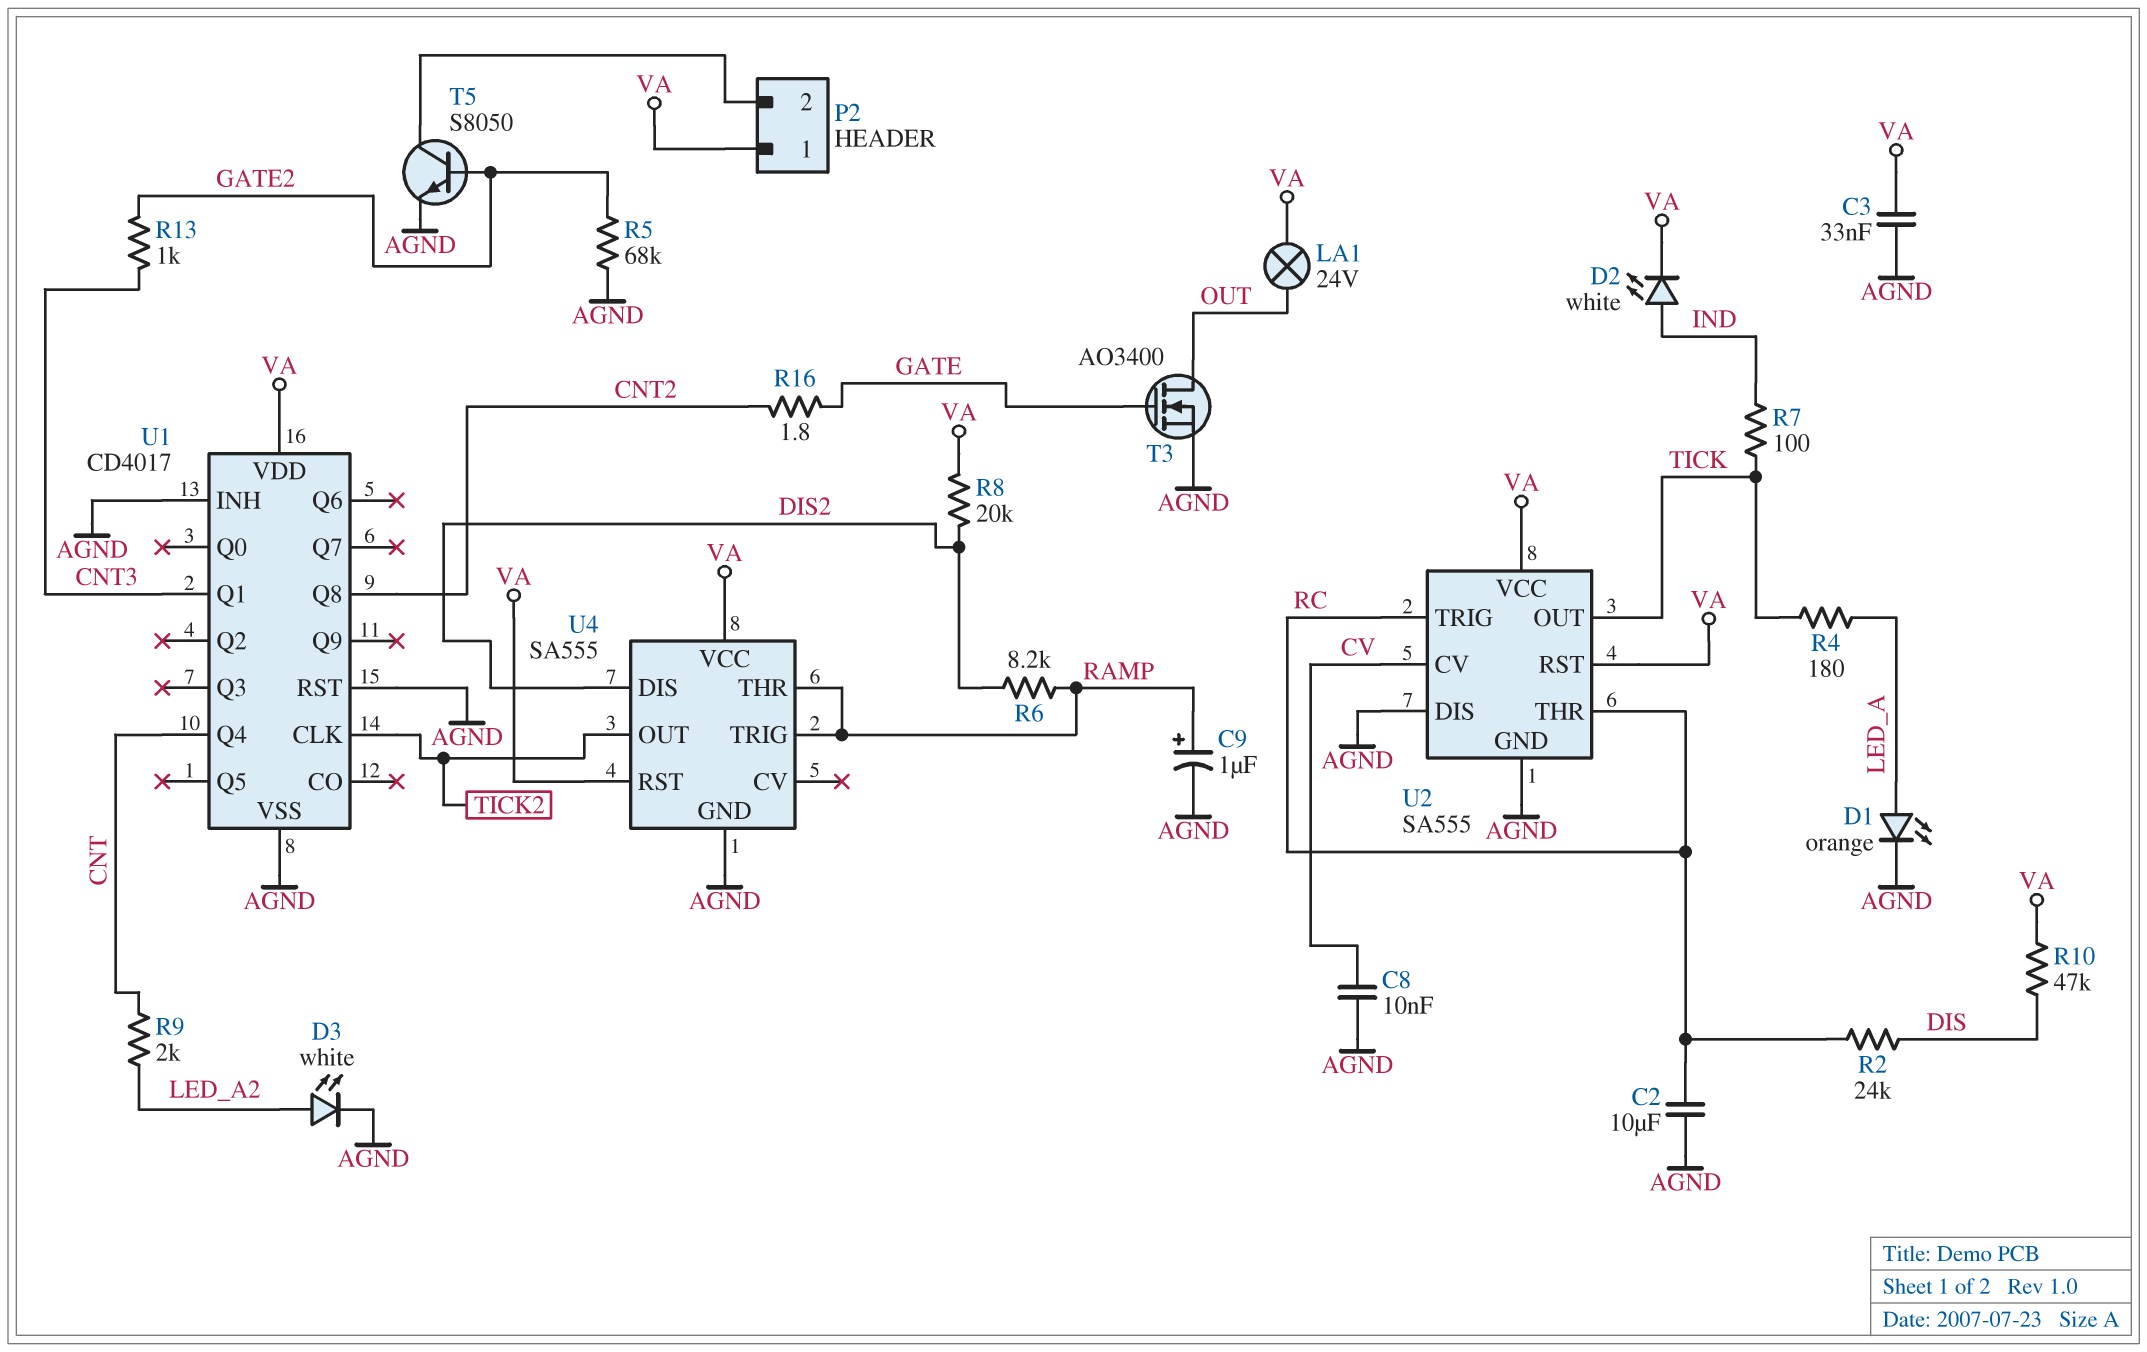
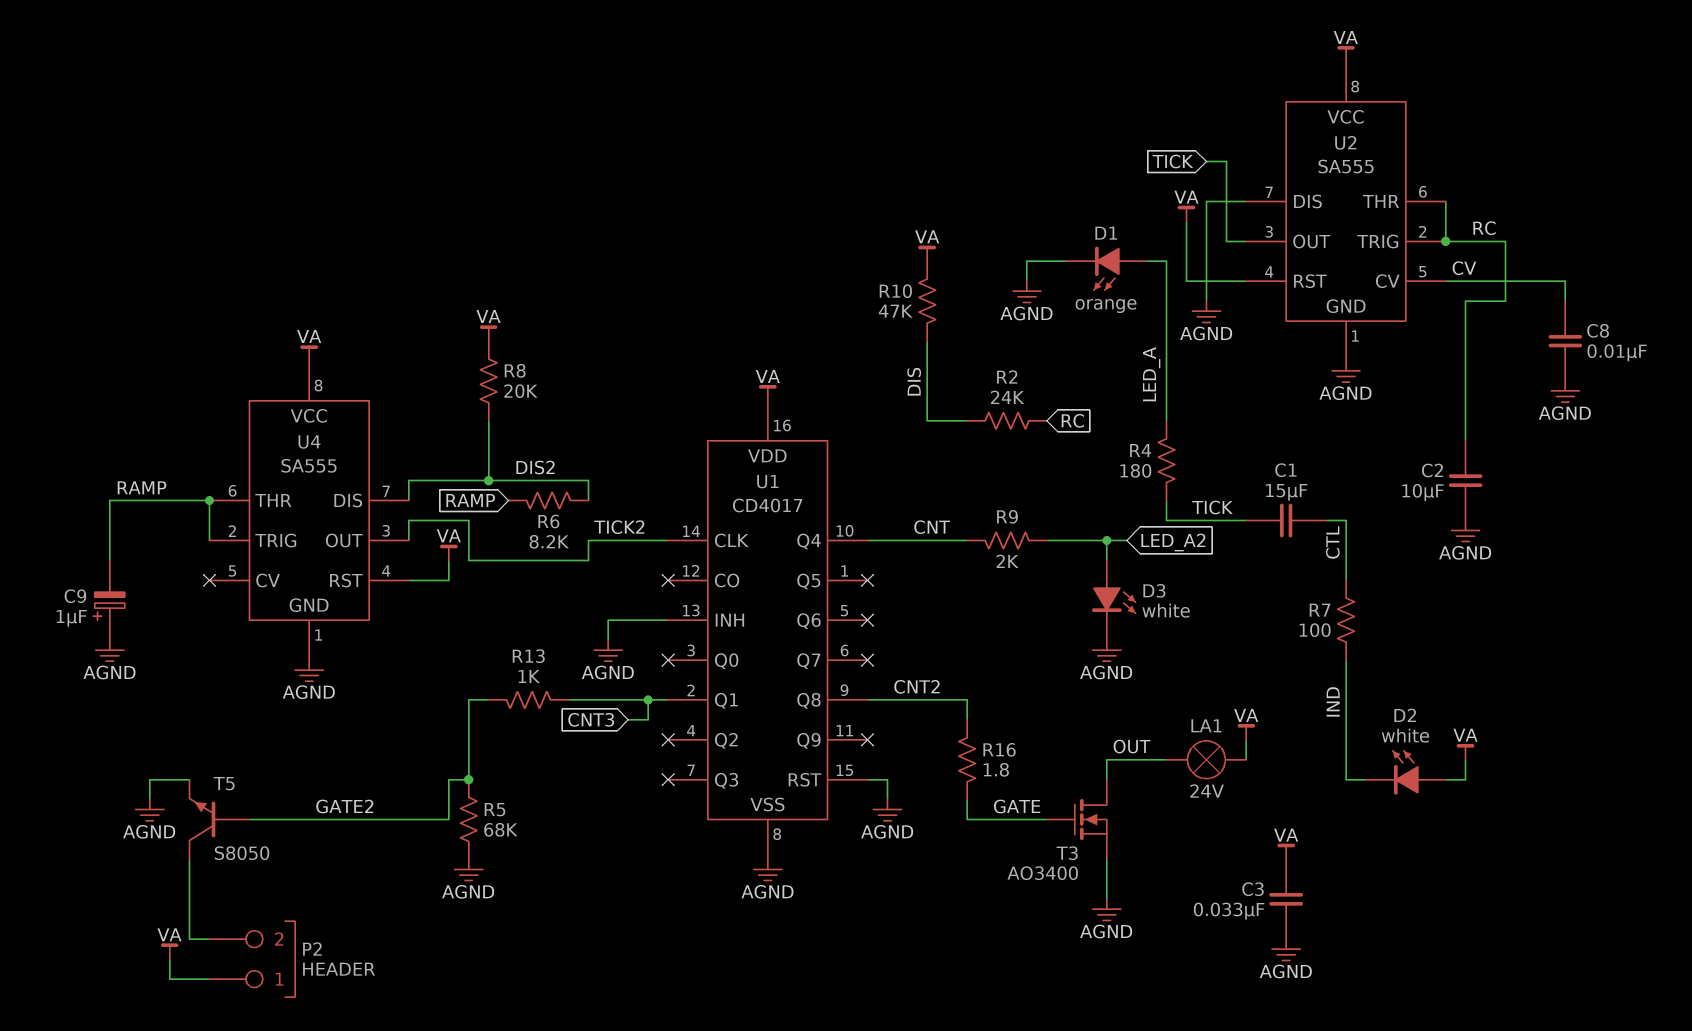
C1: none -> 15uF (CTL, TICK)
C9: 1uF (plus RAMP, minus AGND) -> 1uF (plus AGND, minus RAMP)
D2: LED white (A IND, K VA) -> LED white (A VA, K IND)
R7: 100 (IND, TICK) -> 100 (CTL, IND)

